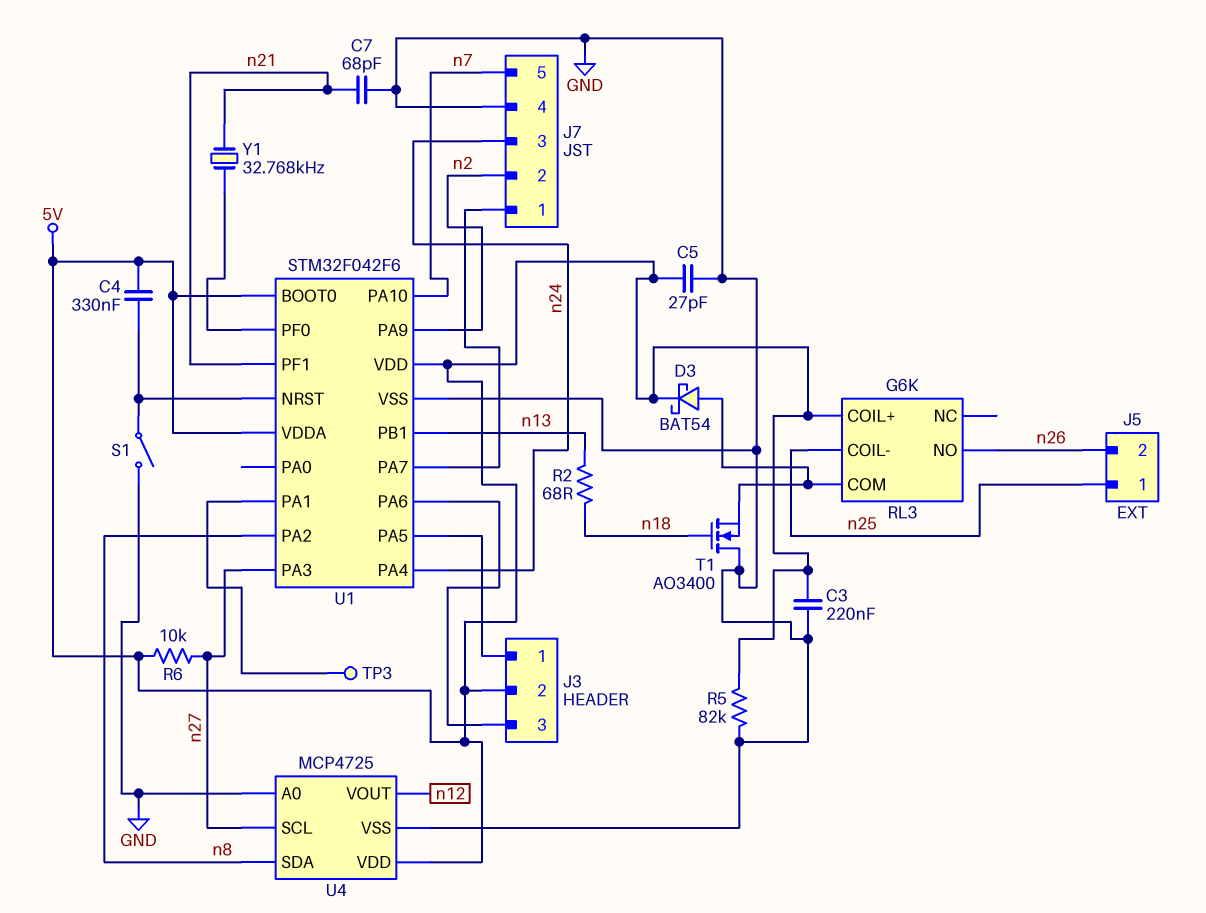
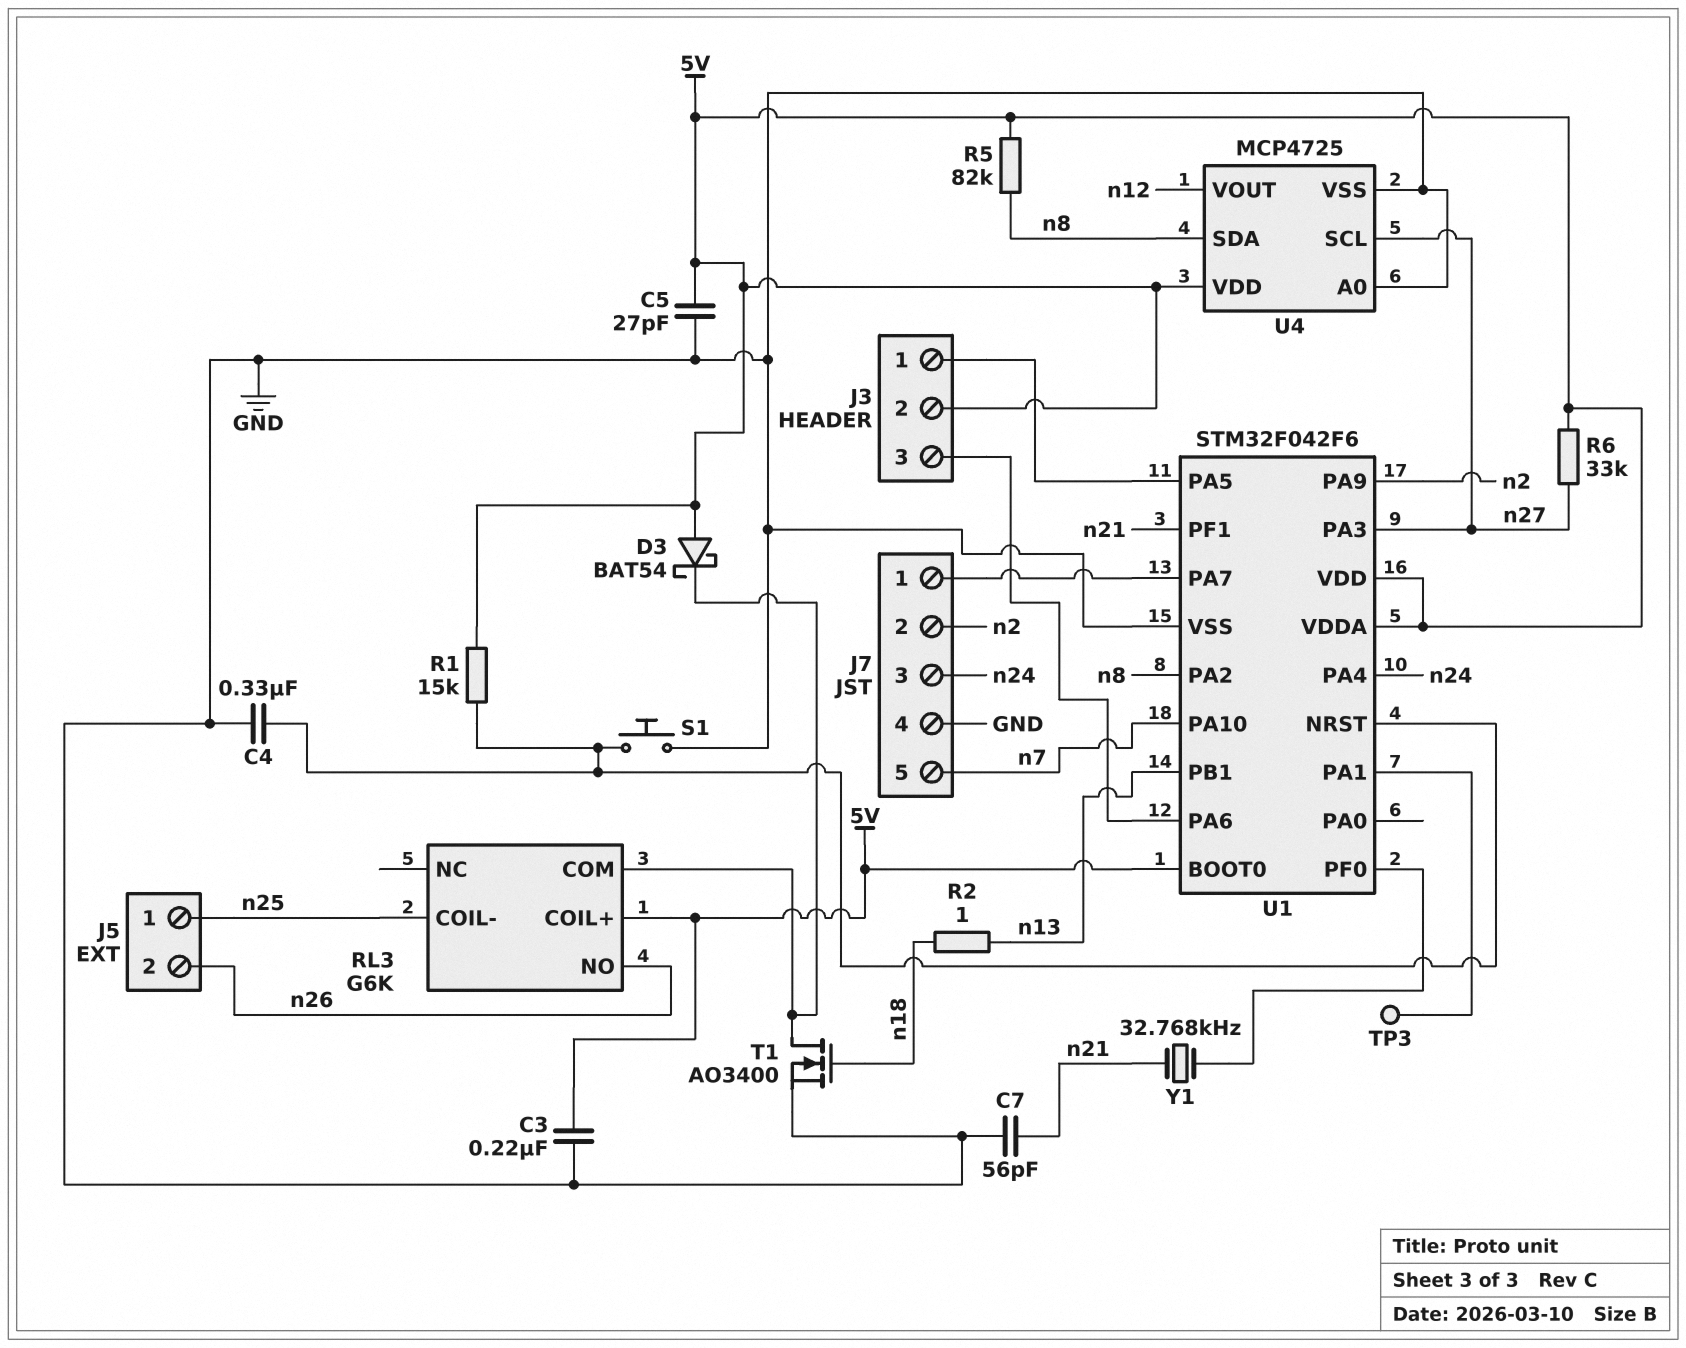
C4: 330nF (5V, U1/NRST) -> 330nF (GND, U1/NRST)
C7: 68pF (GND, n21) -> 56pF (GND, n21)
D3: schottky BAT54 (A RL3/COM, K 5V) -> schottky BAT54 (A 5V, K RL3/COM)
R1: none -> 15k (5V, U1/NRST)
R2: 68 (n13, n18) -> 1 (n13, n18)
R5: 82k (5V, GND) -> 82k (5V, n8)
R6: 10k (5V, n27) -> 33k (5V, n27)
S1: switch (GND, U1/NRST) -> button (GND, U1/NRST)
T1: NMOS AO3400 (G n18, D GND, S RL3/COM) -> NMOS AO3400 (G n18, D RL3/COM, S GND)

